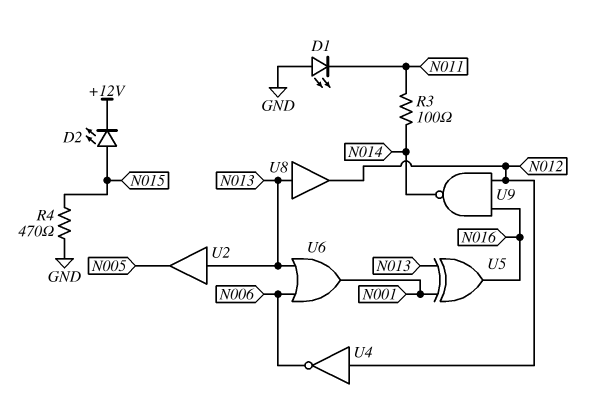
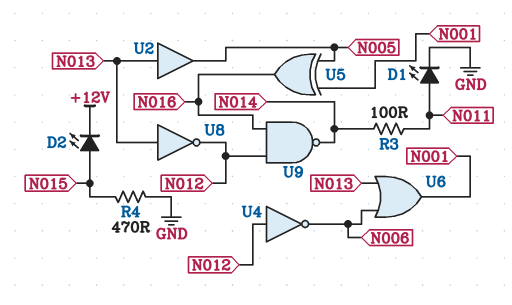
D1: LED (A GND, K N011) -> LED (A N011, K GND)
U5: XOR (in N001, in N013, out N016) -> XOR (in N001, in N005, out N016)
U8: buffer (in N013, out N012) -> NOT (in N013, out N012)

